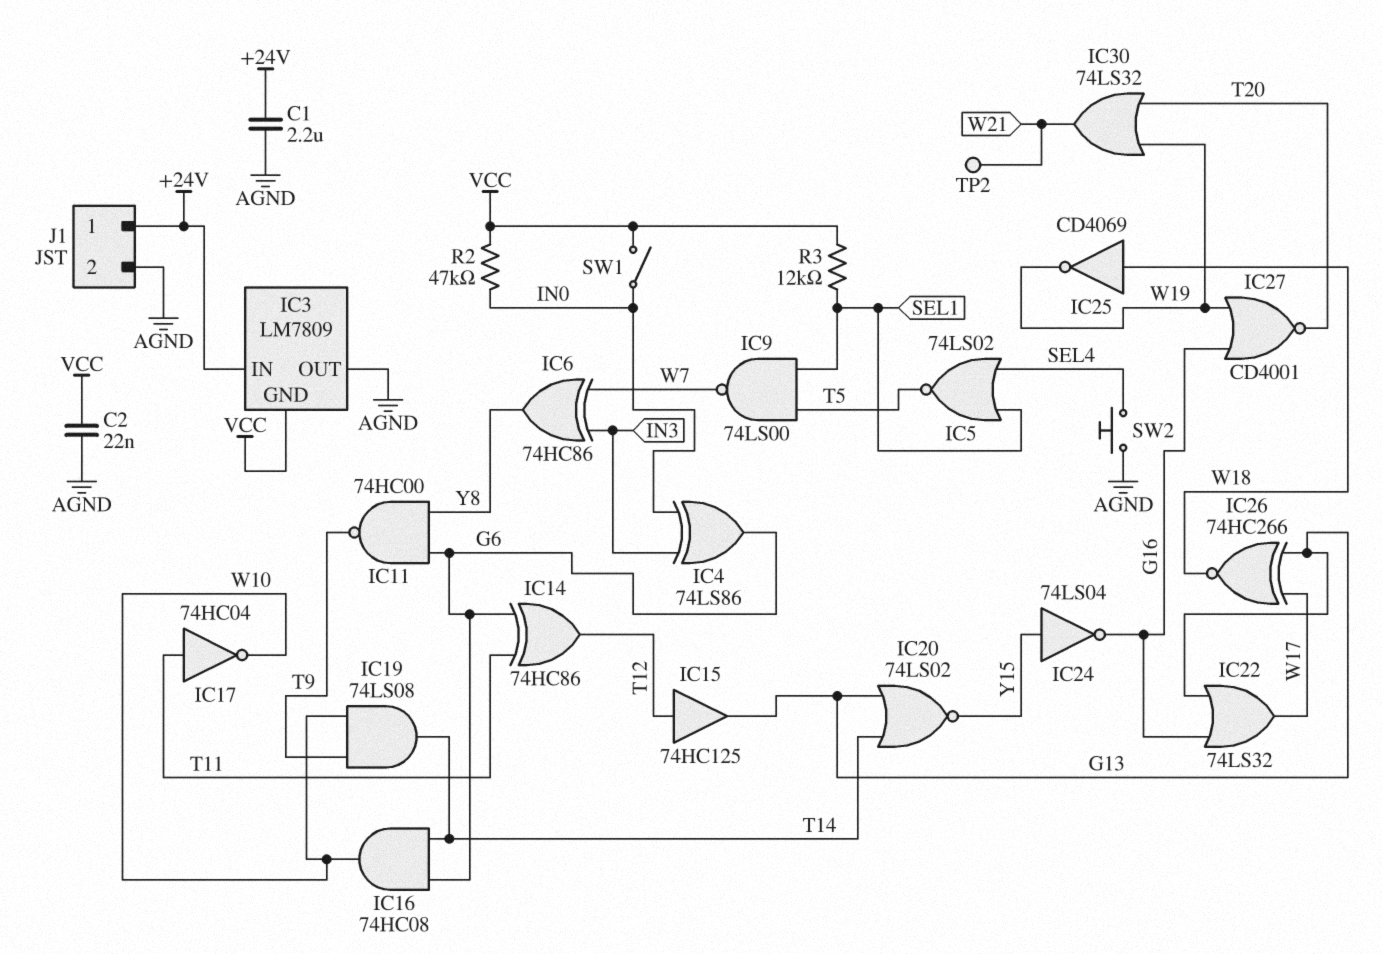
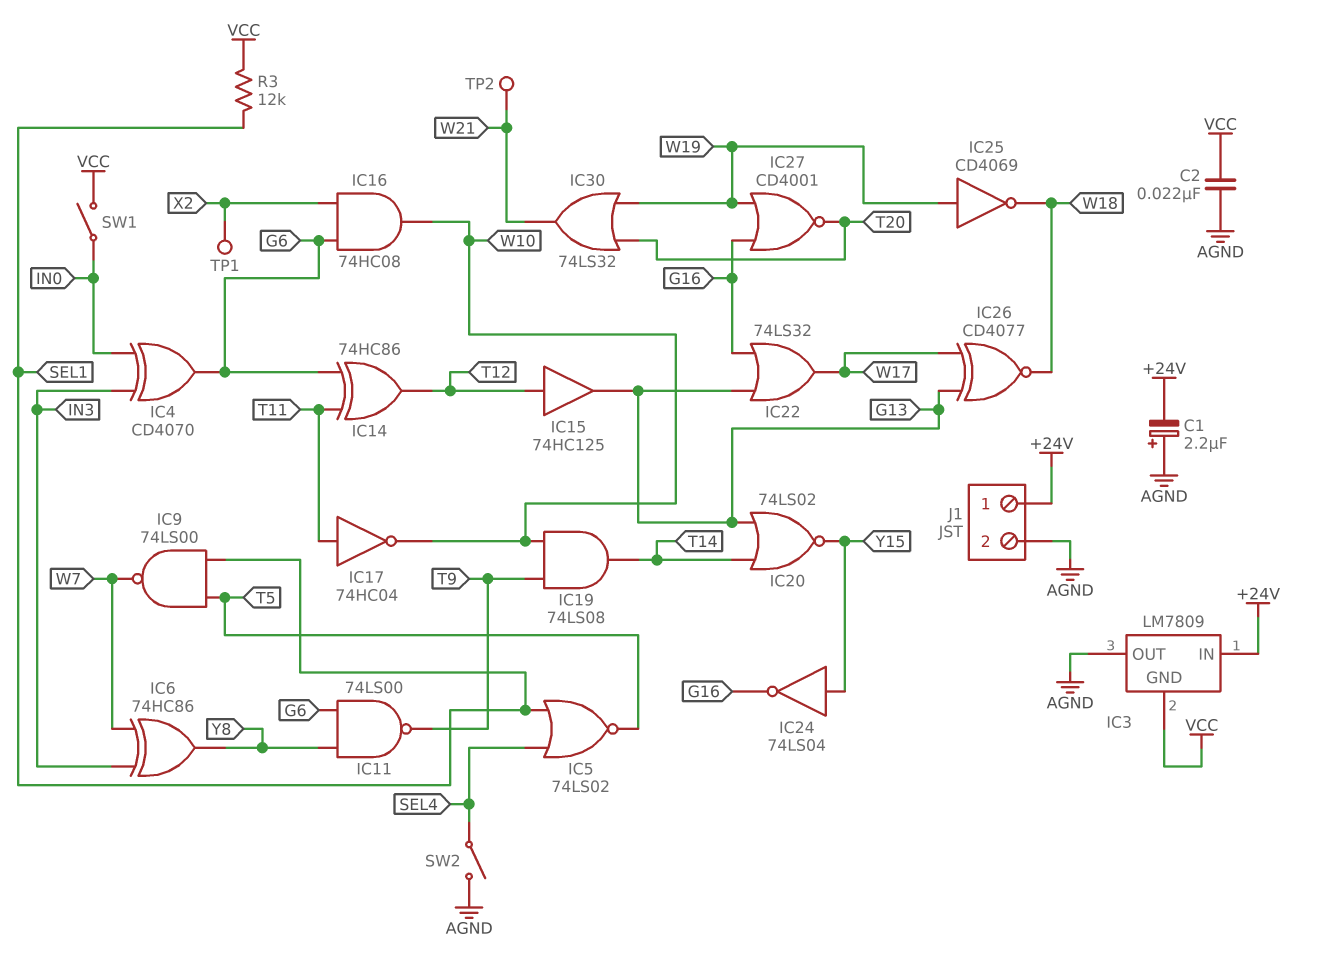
C1: 2.2uF (+24V, AGND) -> 2.2uF (plus AGND, minus +24V)
IC4: XOR 74LS86 (in IN0, in IN3, out G6) -> XOR CD4070 (in IN0, in IN3, out G6)
IC11: NAND 74HC00 (in G6, in Y8, out T9) -> NAND 74LS00 (in G6, in Y8, out T9)
IC16: AND 74HC08 (in G6, in T14, out W10) -> AND 74HC08 (in G6, in X2, out W10)
IC25: NOT CD4069 (in W18, out W19) -> NOT CD4069 (in W19, out W18)
IC26: XNOR 74HC266 (in G13, in W17, out W18) -> XNOR CD4077 (in G13, in W17, out W18)
R2: 47k (IN0, VCC) -> none
SW2: button (AGND, SEL4) -> switch (AGND, SEL4)
TP1: none -> test point (X2)

